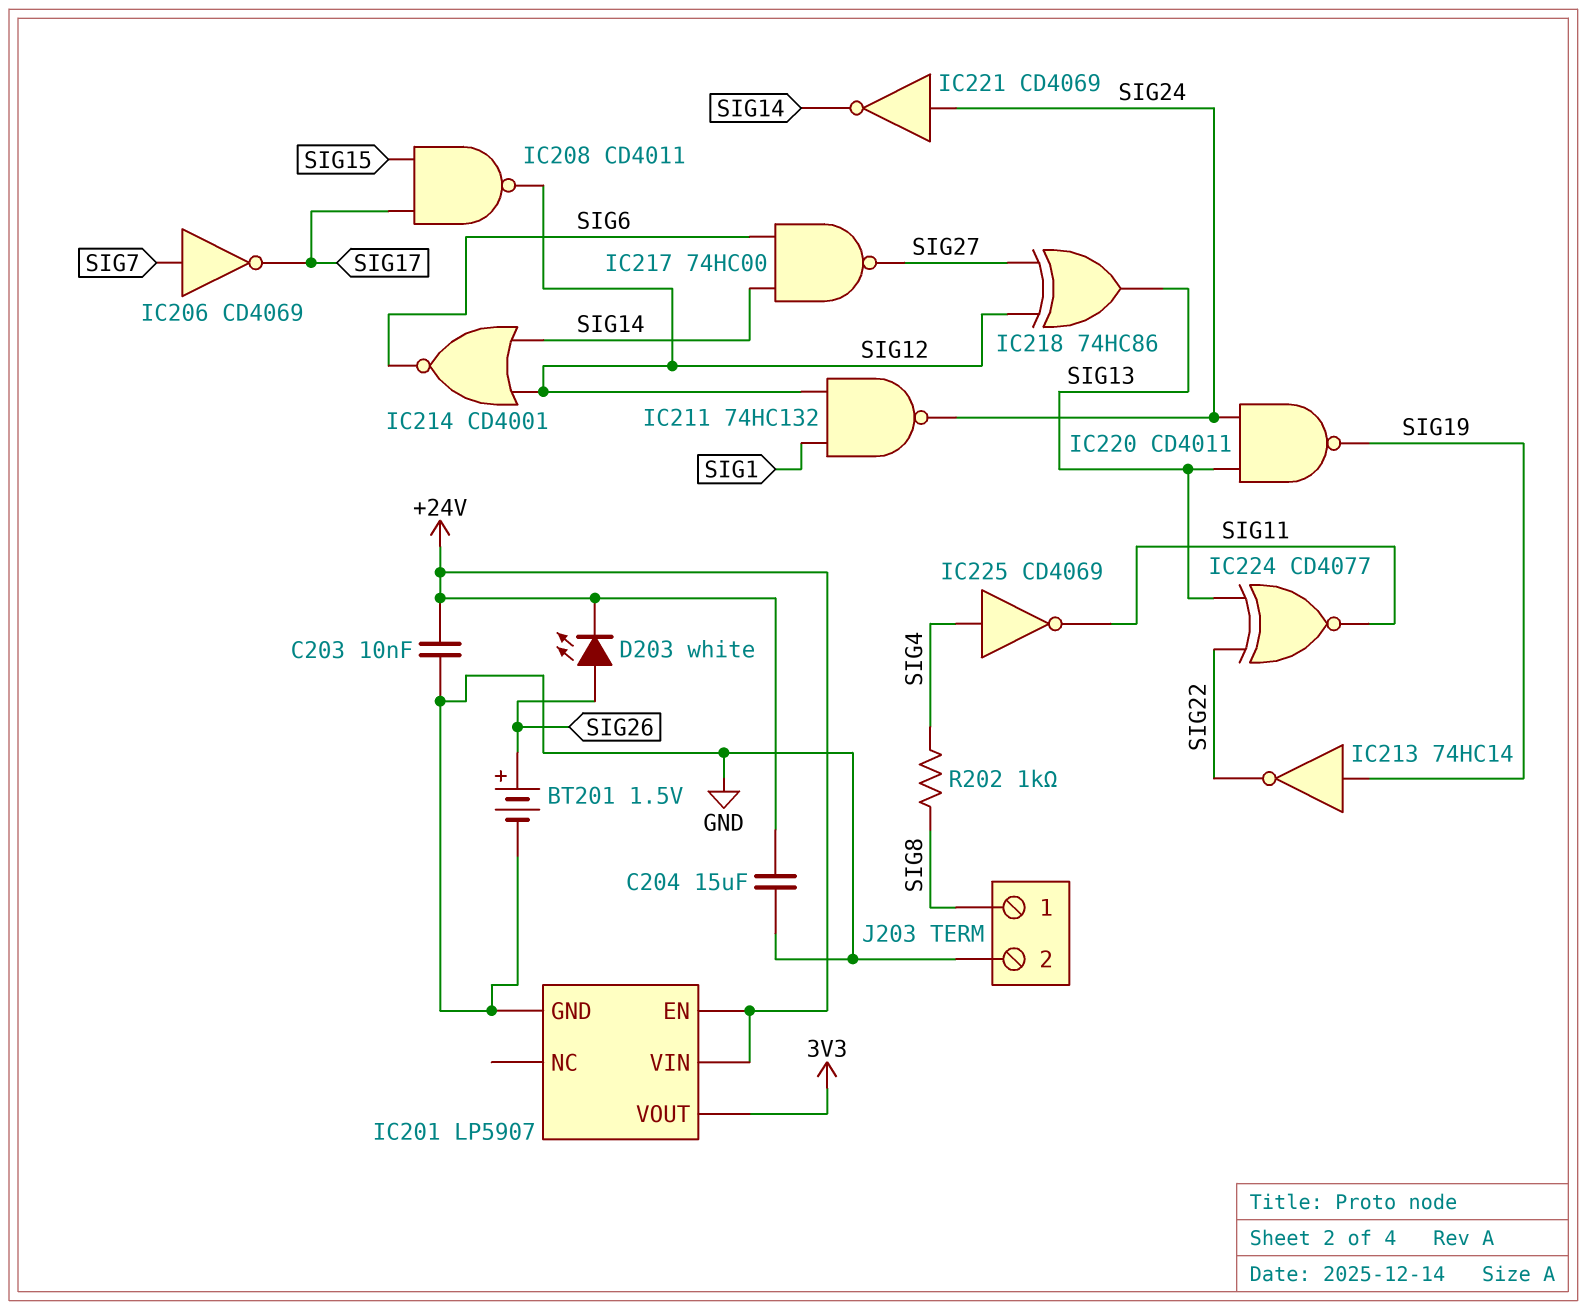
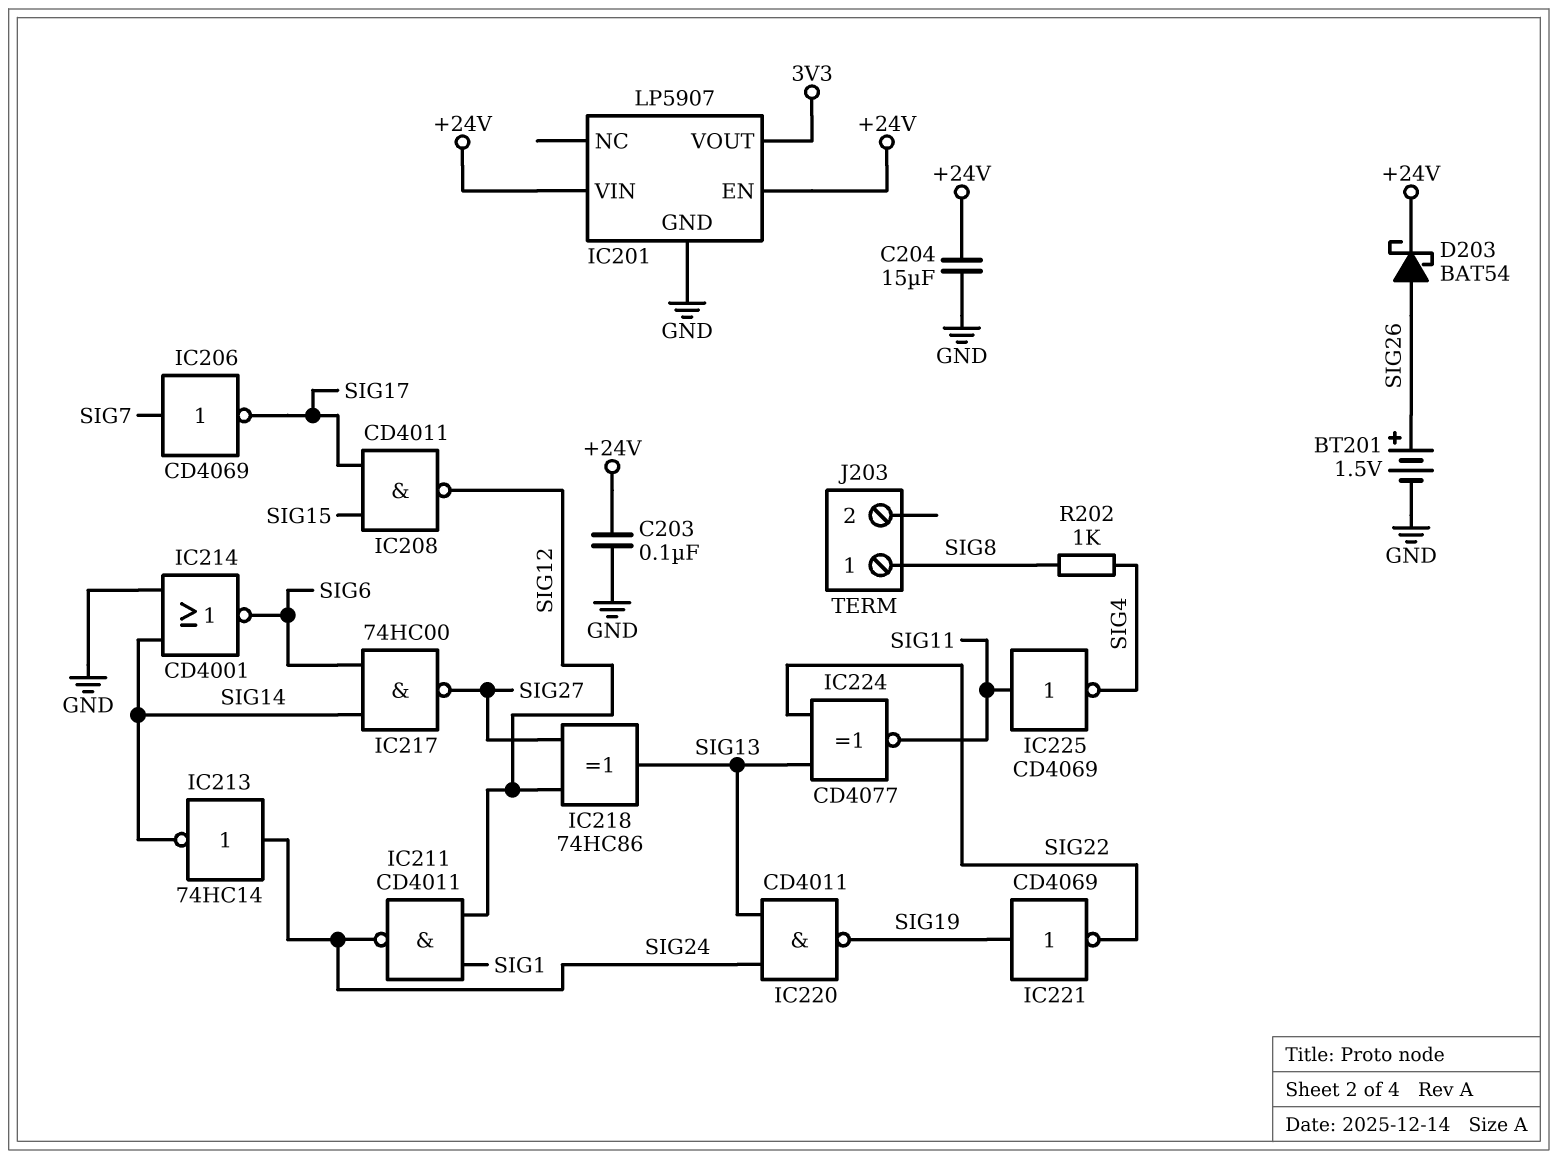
C203: 10nF (+24V, GND) -> 100nF (+24V, GND)
D203: LED white (A SIG26, K +24V) -> schottky BAT54 (A SIG26, K +24V)
IC211: NAND 74HC132 (in SIG1, in SIG12, out SIG24) -> NAND CD4011 (in SIG1, in SIG12, out SIG24)
IC213: NOT 74HC14 (in SIG19, out SIG22) -> NOT 74HC14 (in SIG24, out SIG14)
IC214: NOR CD4001 (in SIG12, in SIG14, out SIG6) -> NOR CD4001 (in GND, in SIG14, out SIG6)
IC221: NOT CD4069 (in SIG24, out SIG14) -> NOT CD4069 (in SIG19, out SIG22)
IC225: NOT CD4069 (in SIG4, out SIG11) -> NOT CD4069 (in SIG11, out SIG4)
J203 pin 2: GND -> none

